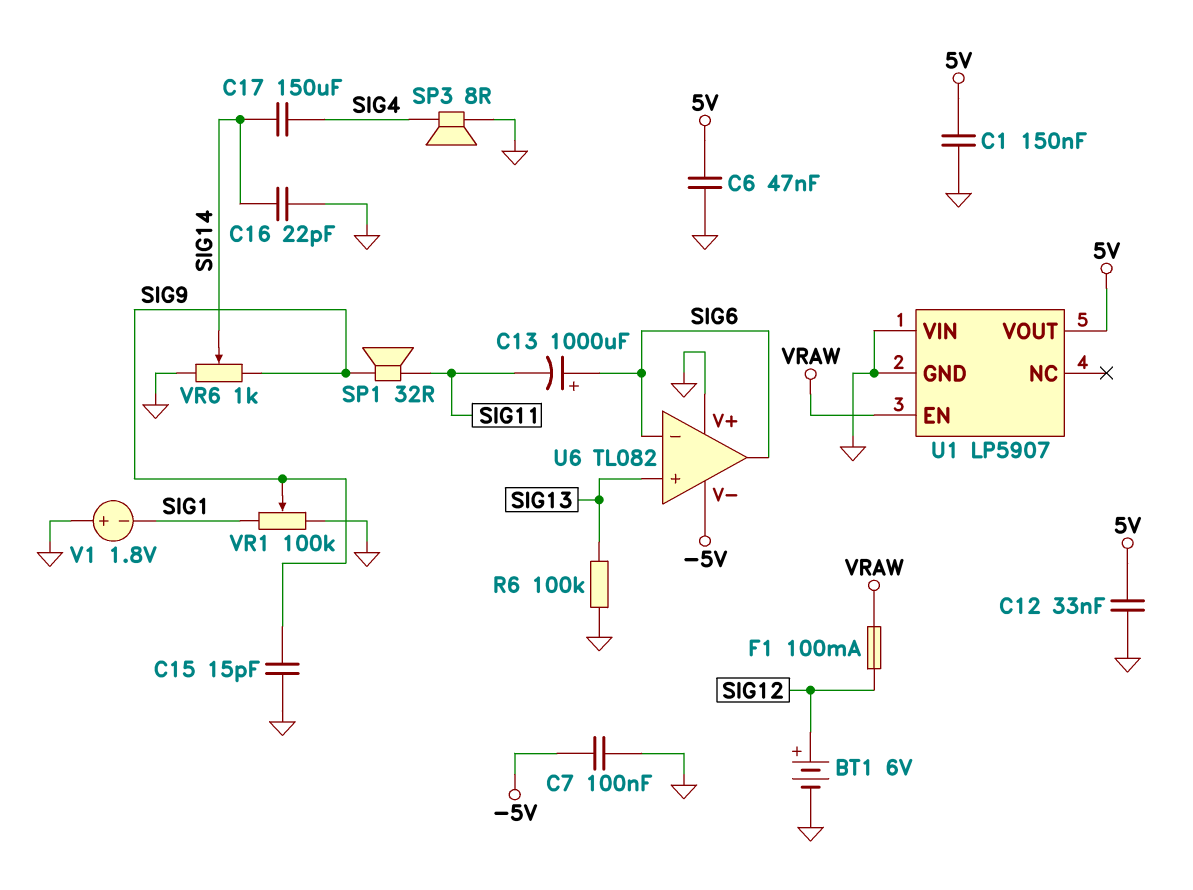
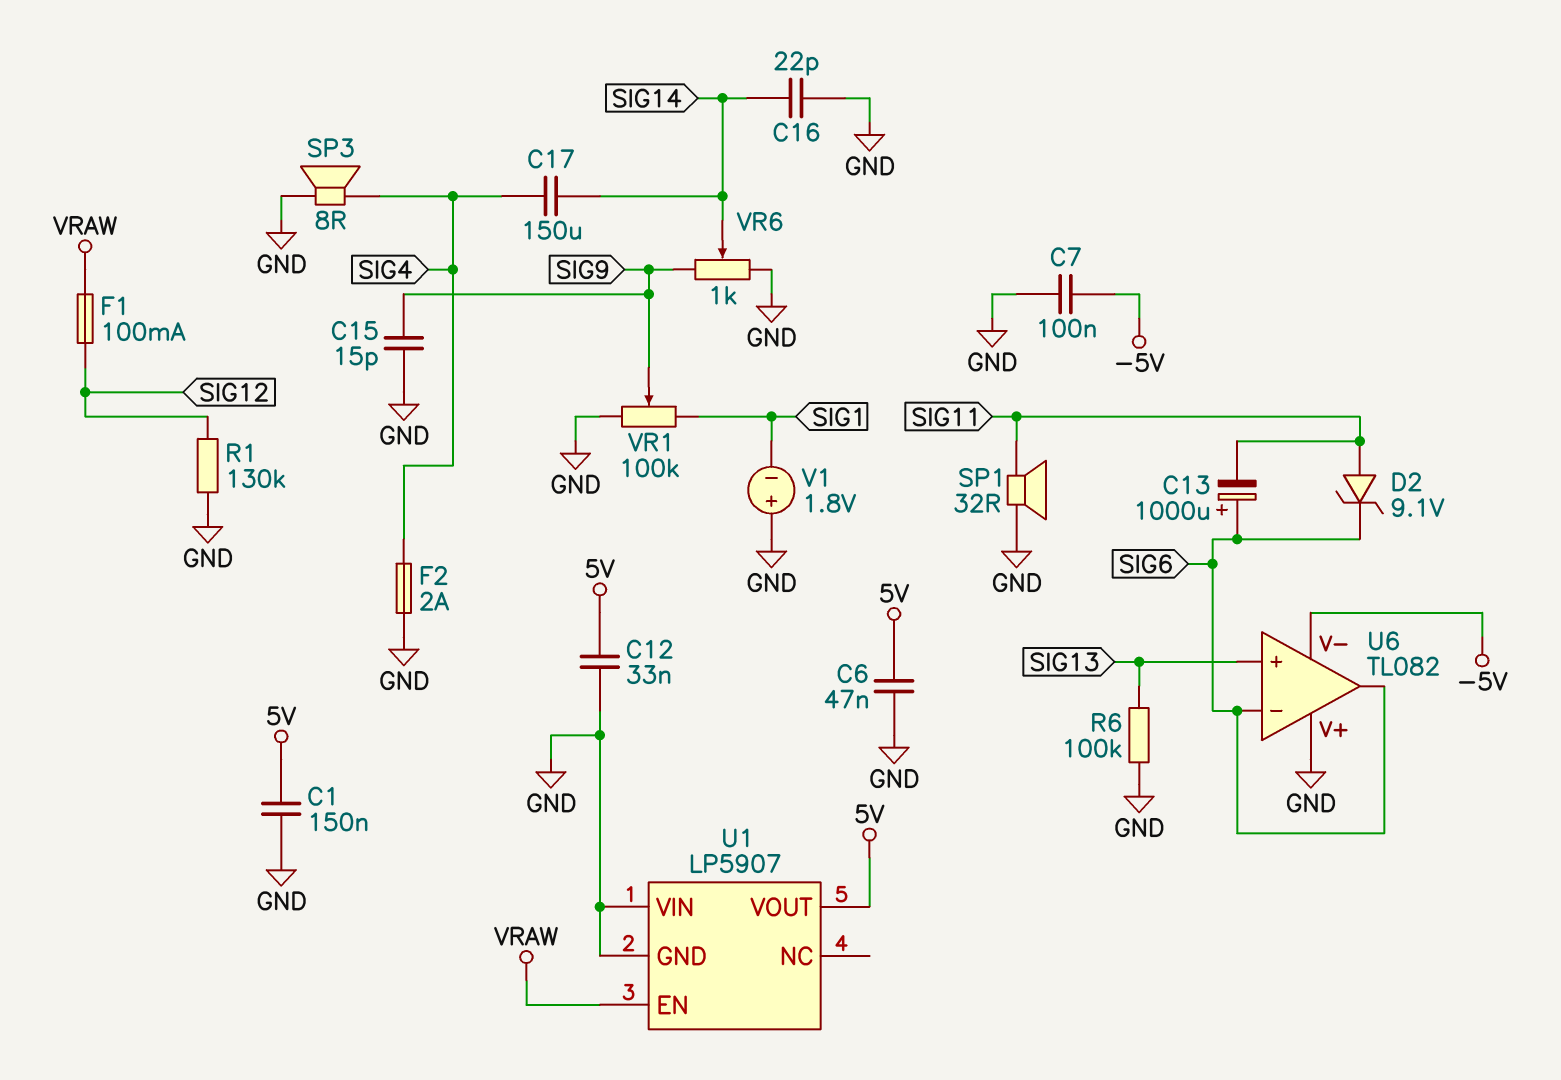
BT1: 6V (plus SIG12, minus GND) -> none
D2: none -> zener 9.1V (A SIG11, K SIG6)
F2: none -> 2A (GND, SIG4)
R1: none -> 130k (GND, SIG12)
SP1: speaker 32R (SIG9, SIG11) -> speaker 32R (GND, SIG11)

